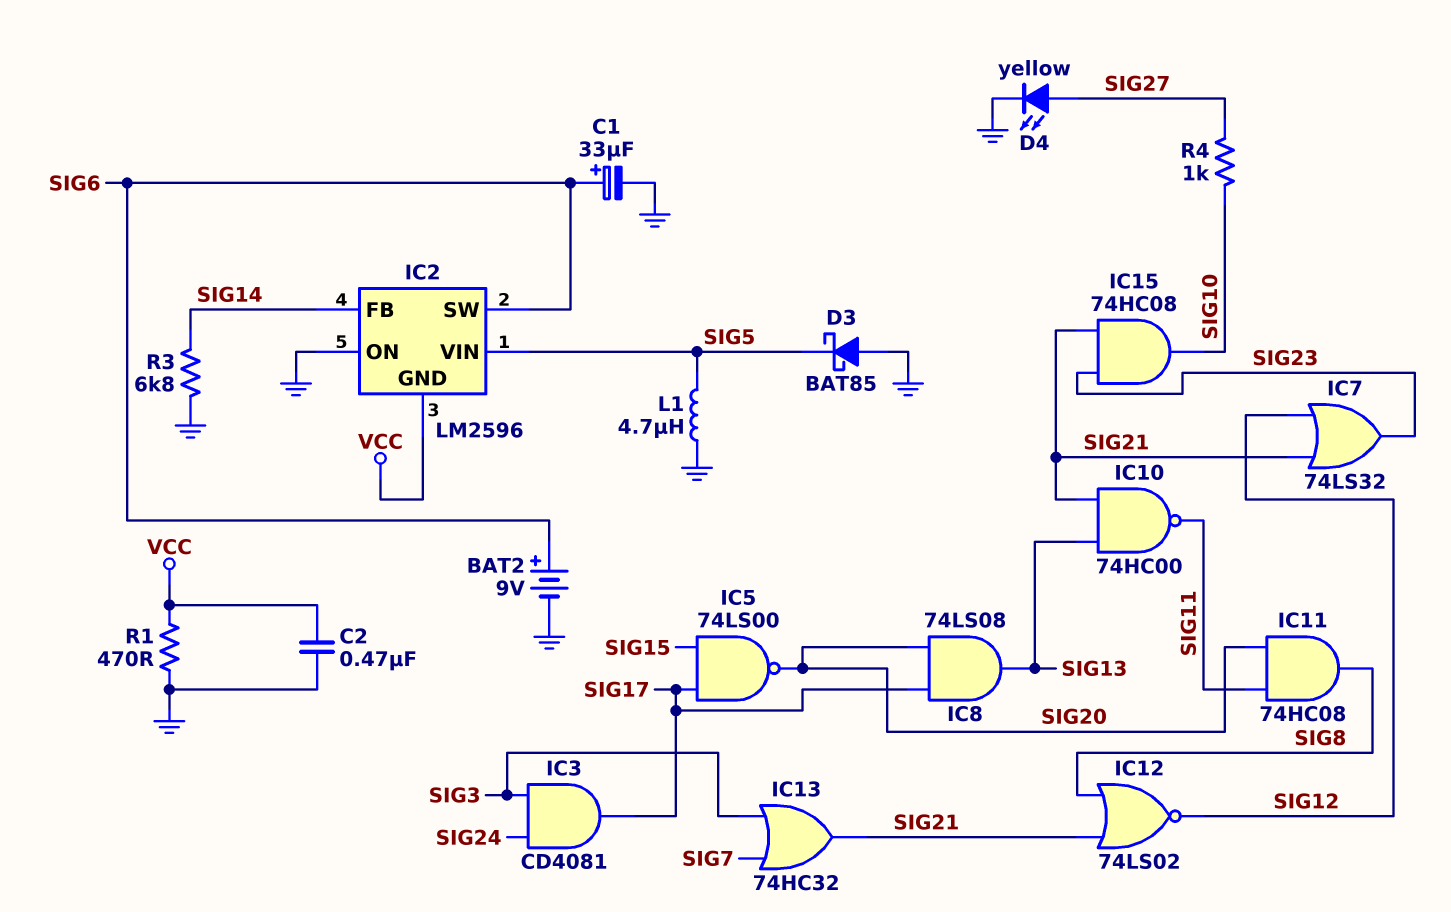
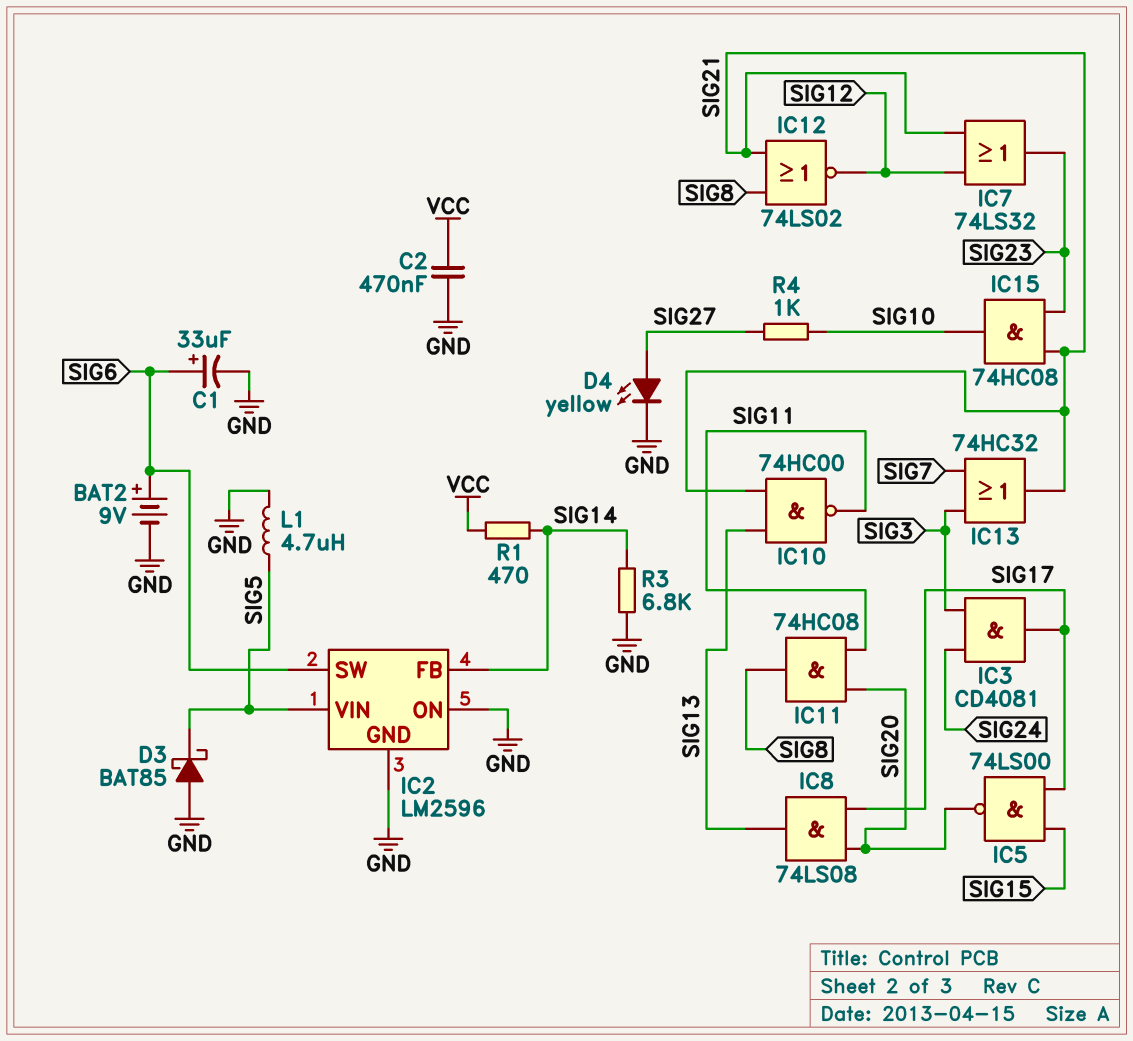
IC2 pin GND: VCC -> GND
R1: 470 (GND, VCC) -> 470 (SIG14, VCC)

